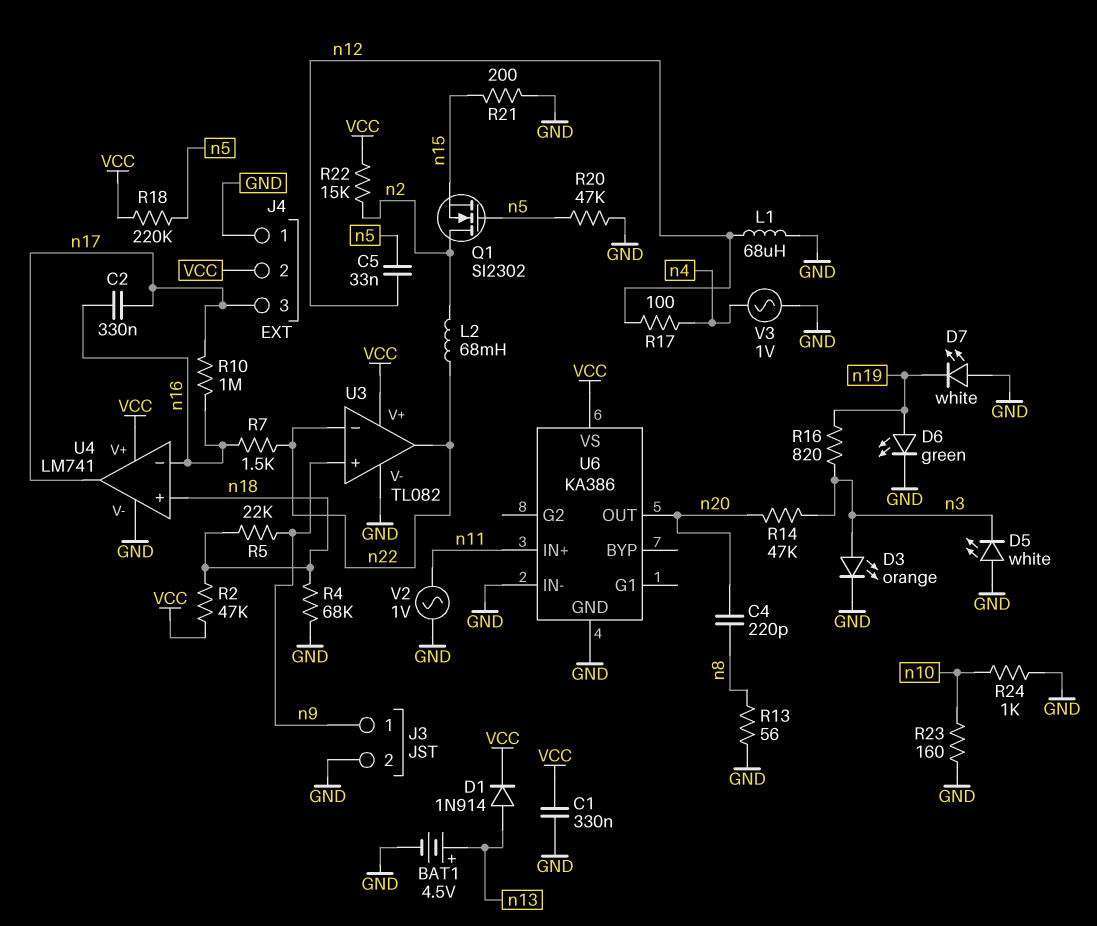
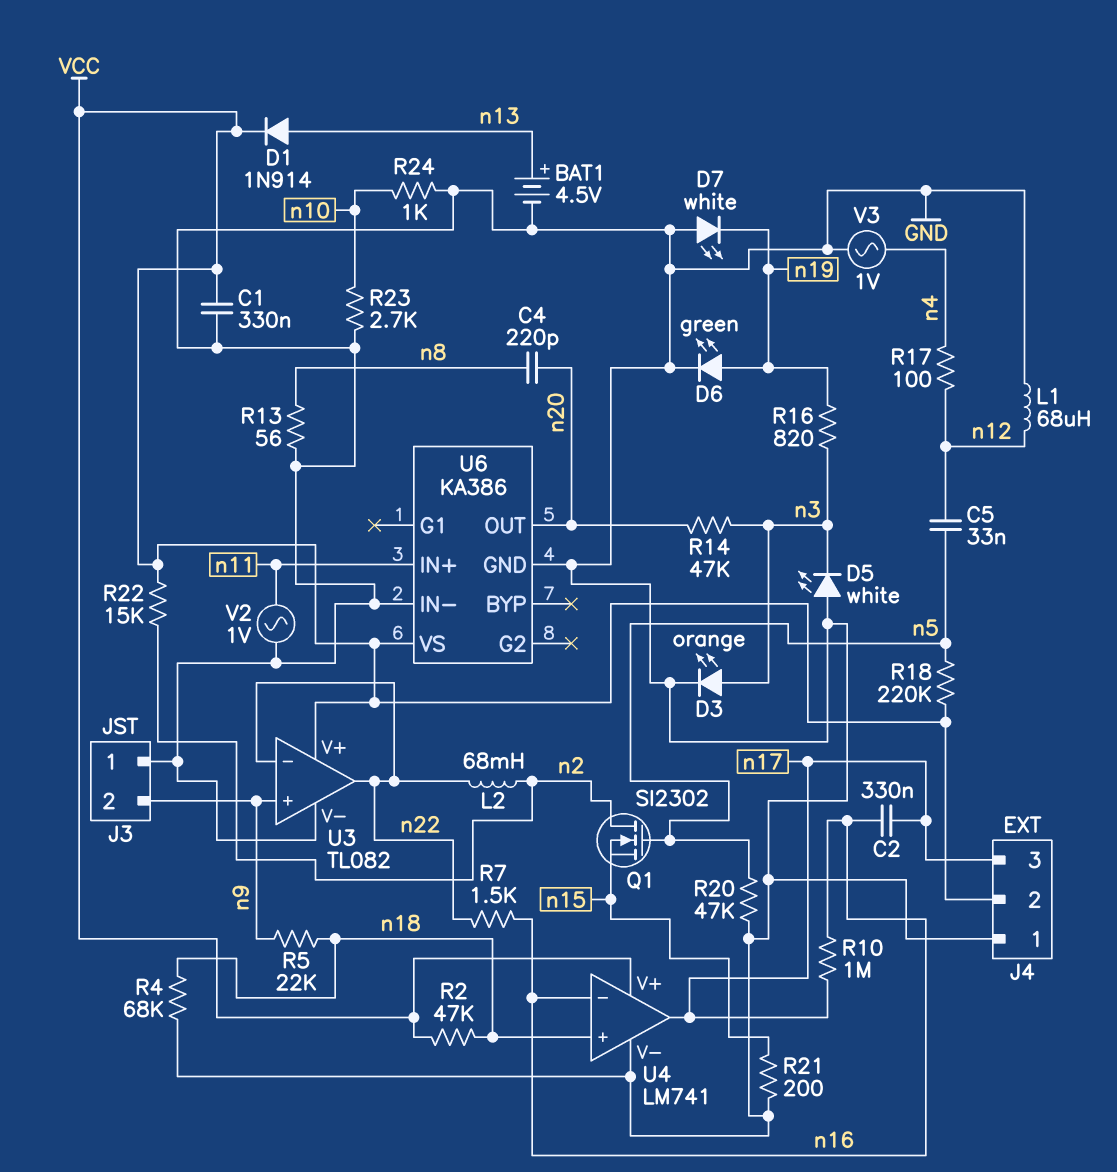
J3 pin 1: n9 -> GND
J3 pin 2: GND -> n9
R23: 160 (GND, n10) -> 2.7k (GND, n10)

